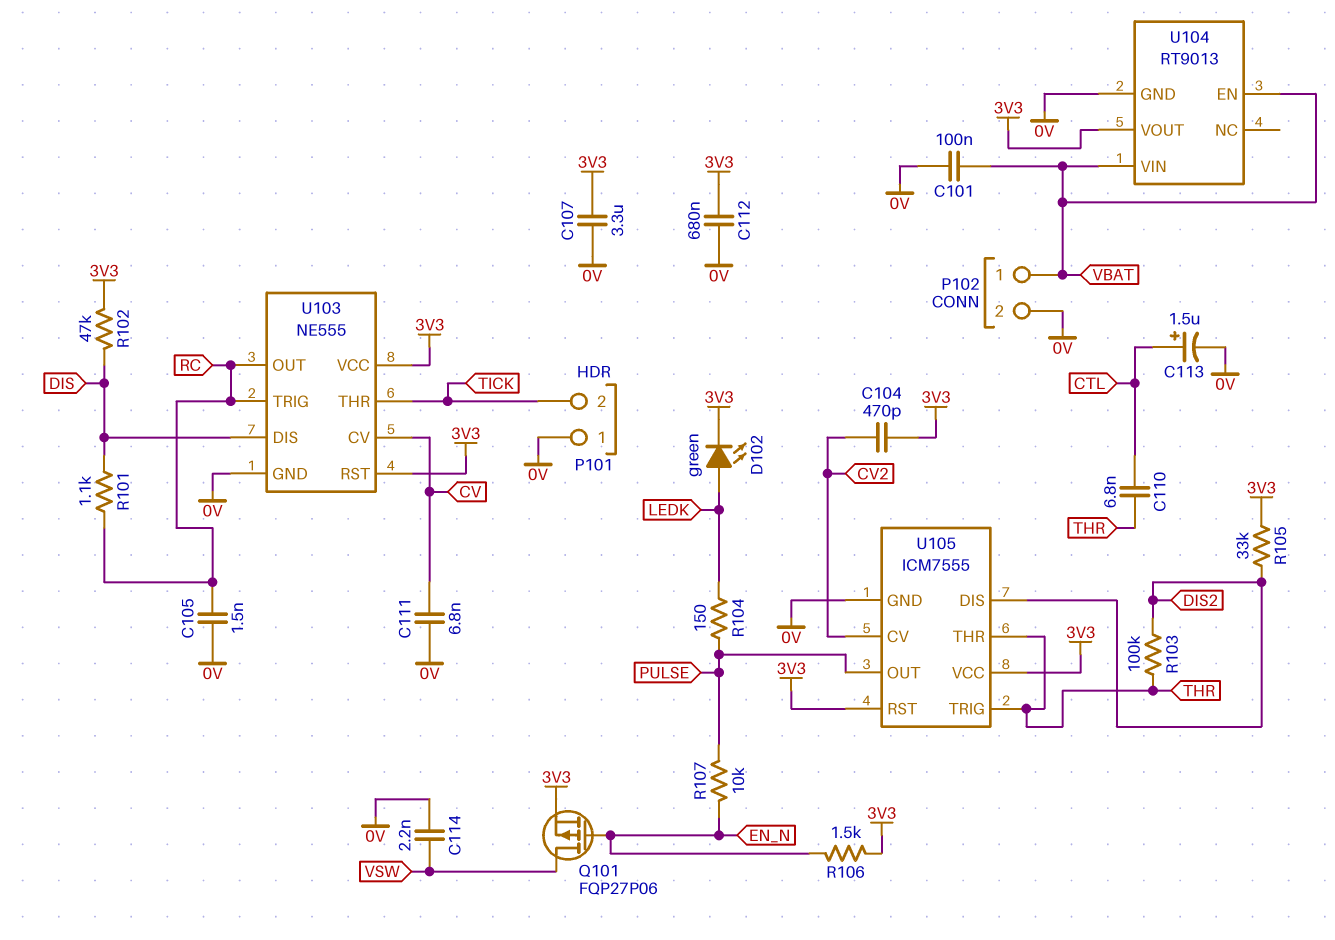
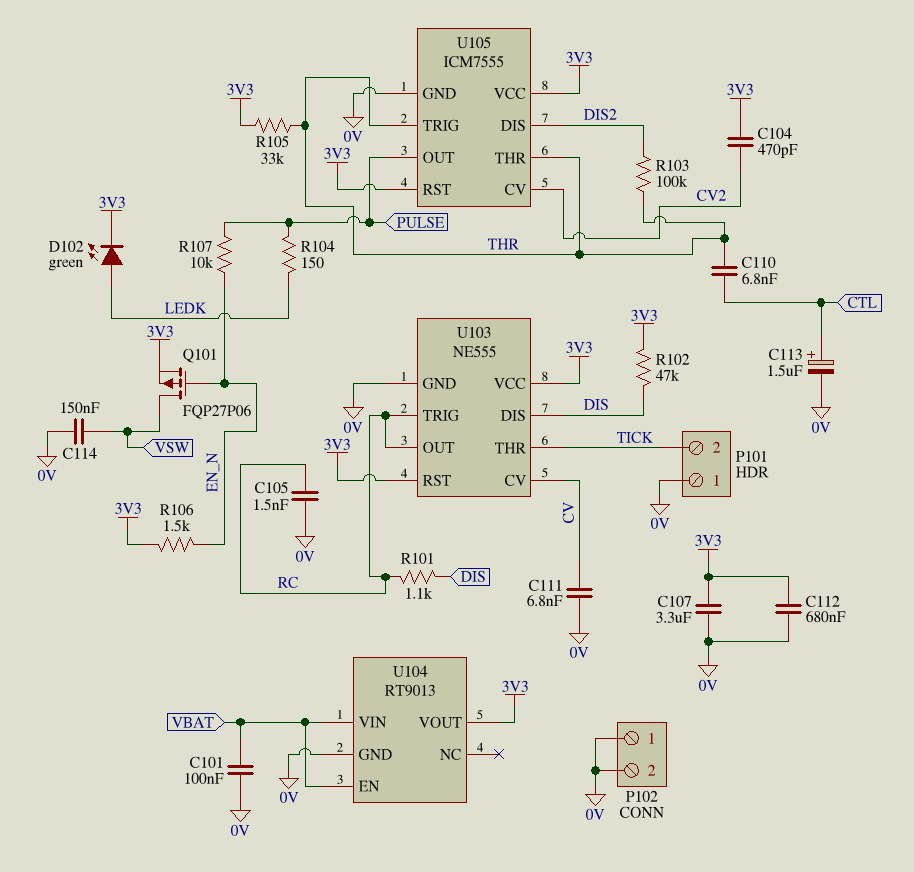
C114: 2.2nF (0V, VSW) -> 150nF (0V, VSW)
P102 pin 1: VBAT -> 0V
R105: 33k (3V3, DIS2) -> 33k (3V3, THR)

